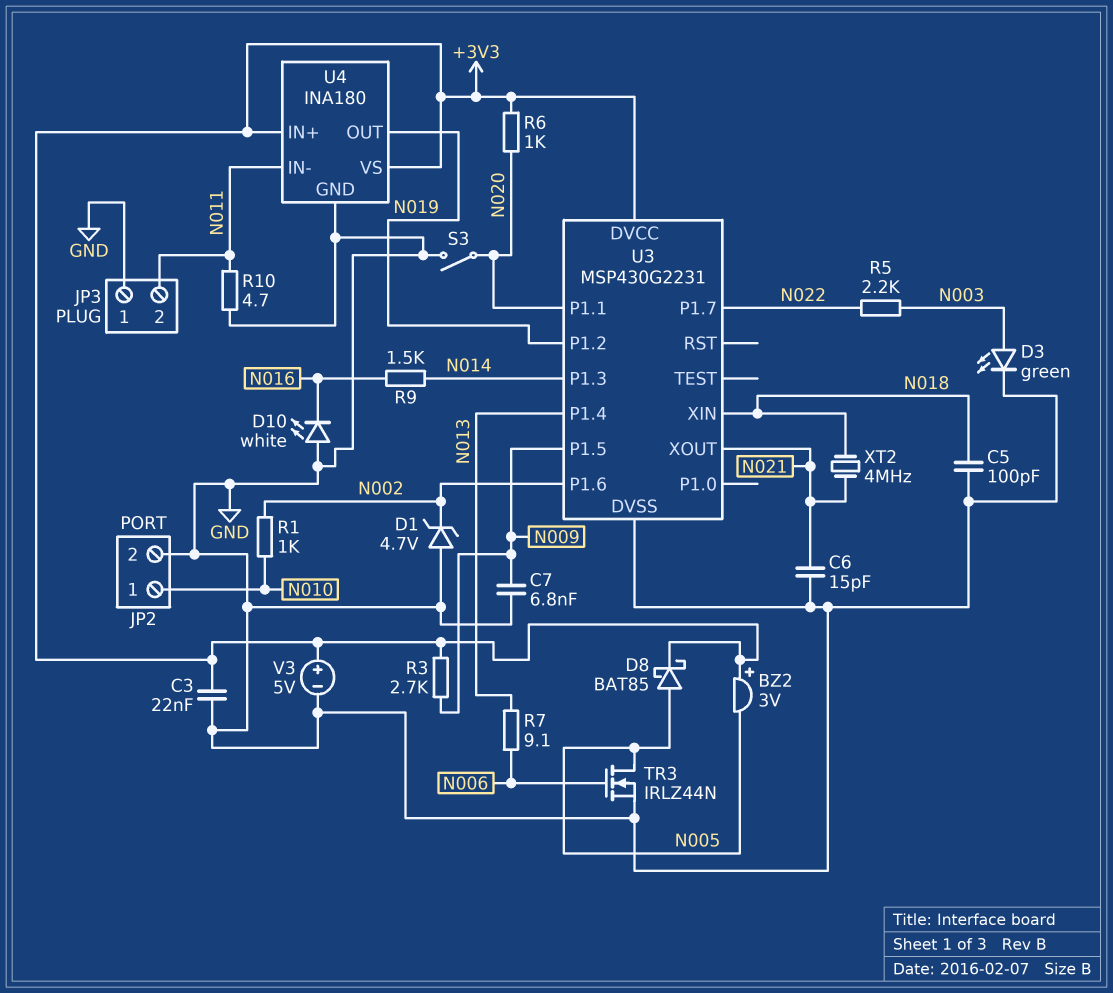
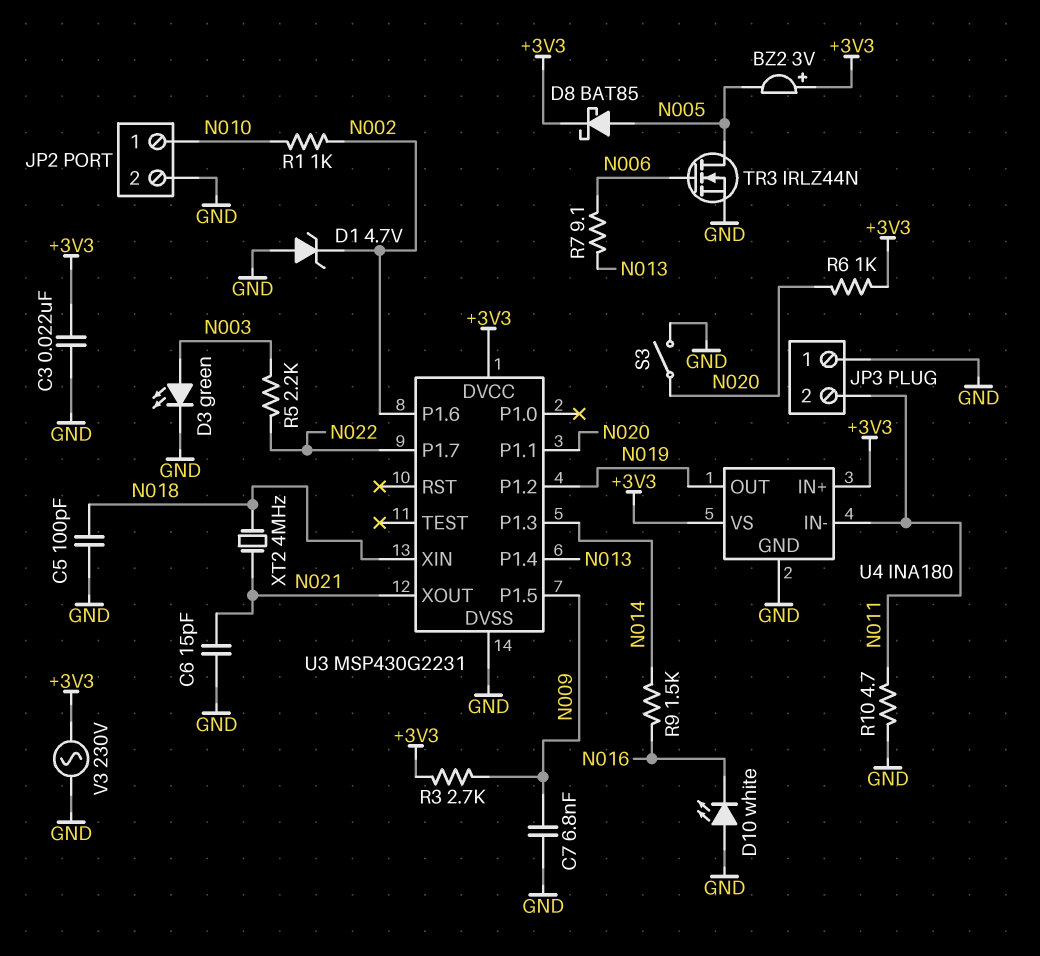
V3: 5V (plus +3V3, minus GND) -> AC 230V (+3V3, GND)

